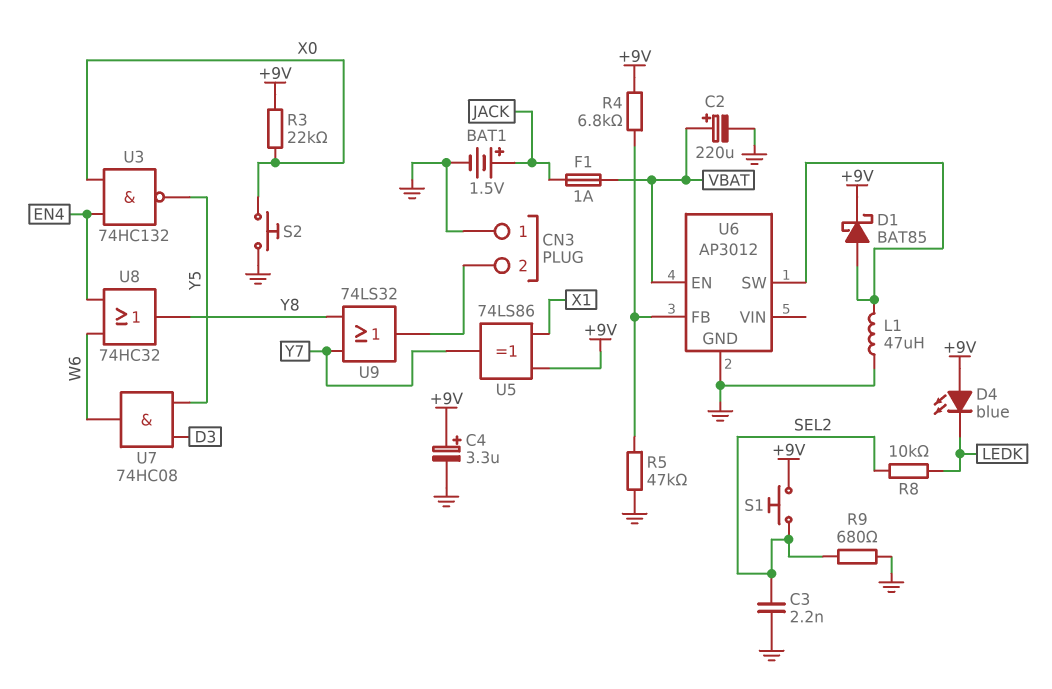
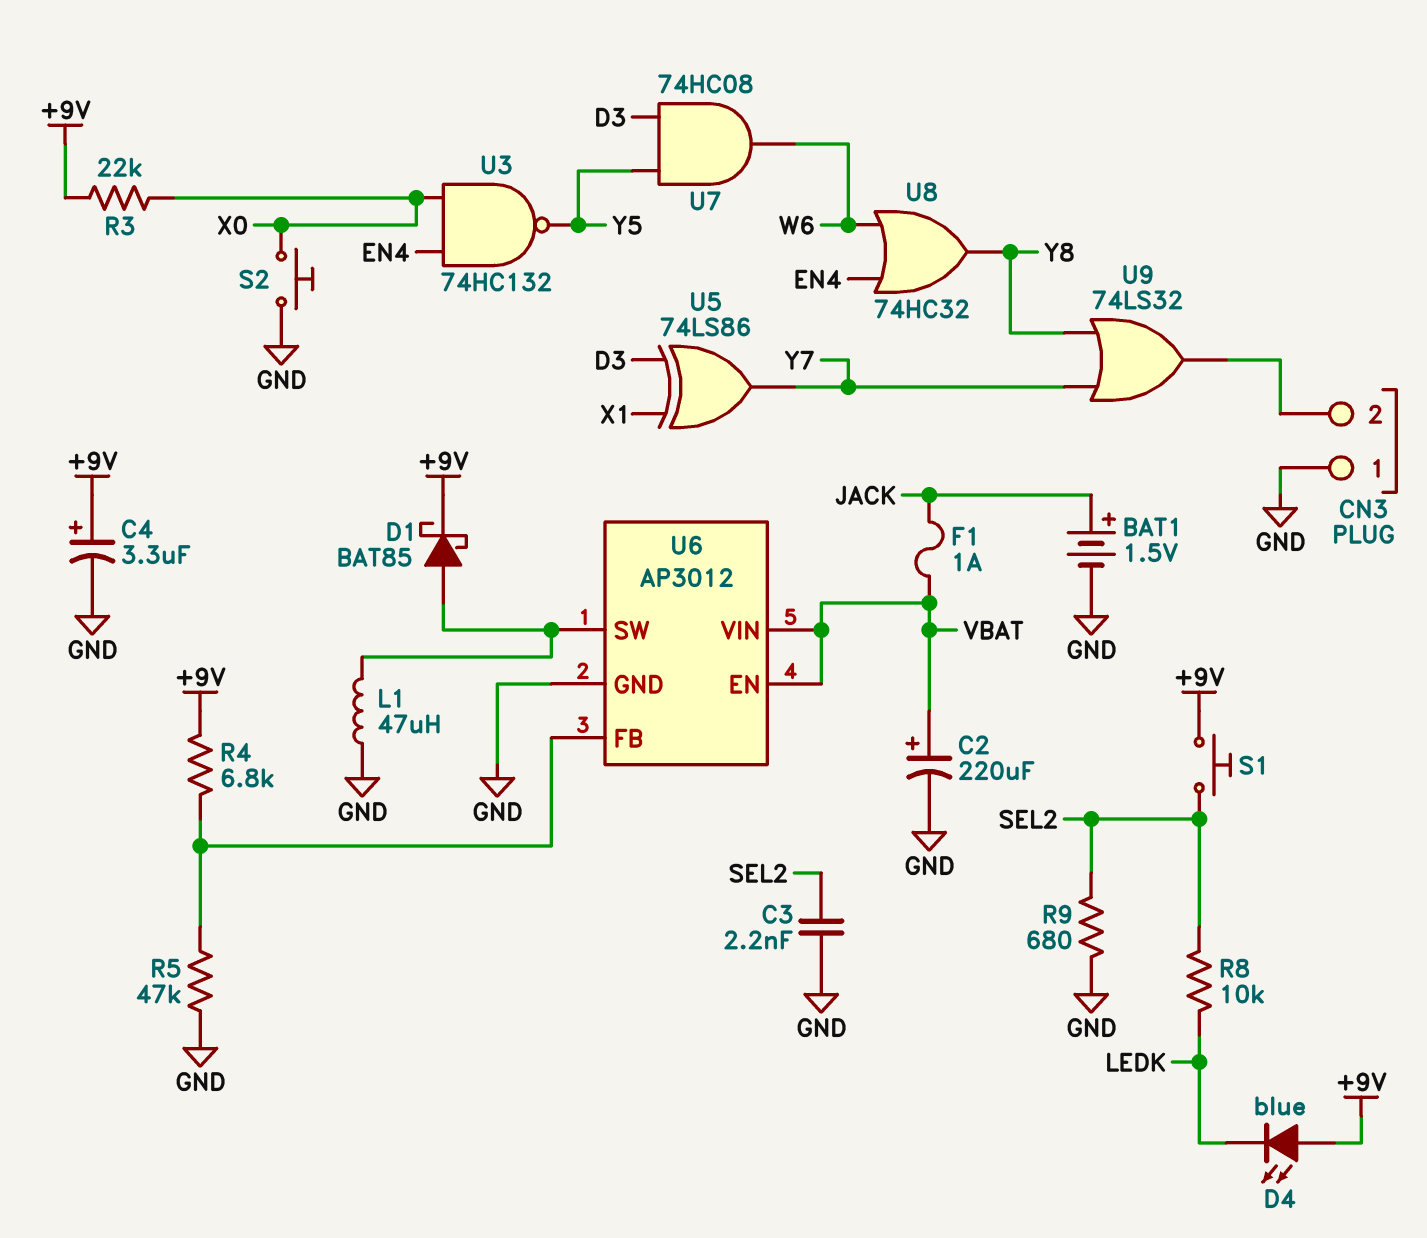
U5: XOR 74LS86 (in +9V, in X1, out Y7) -> XOR 74LS86 (in D3, in X1, out Y7)
U6 pin VIN: none -> VBAT

